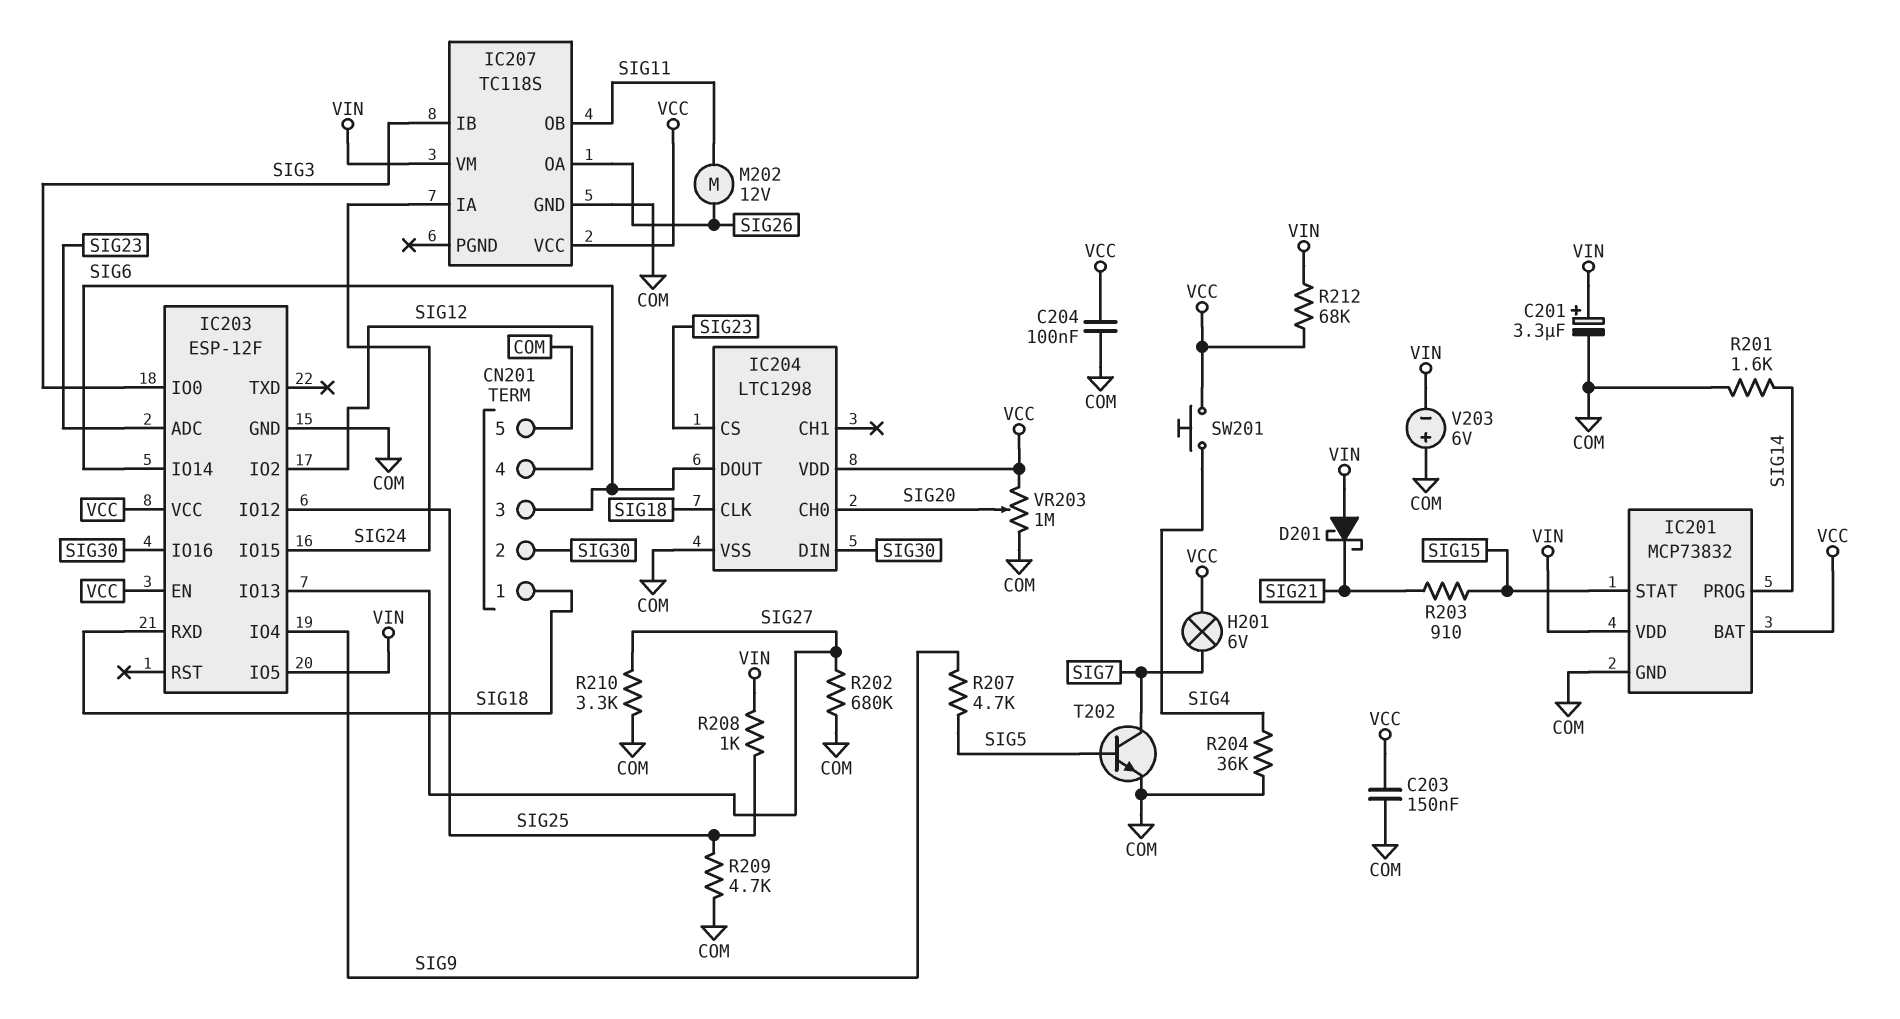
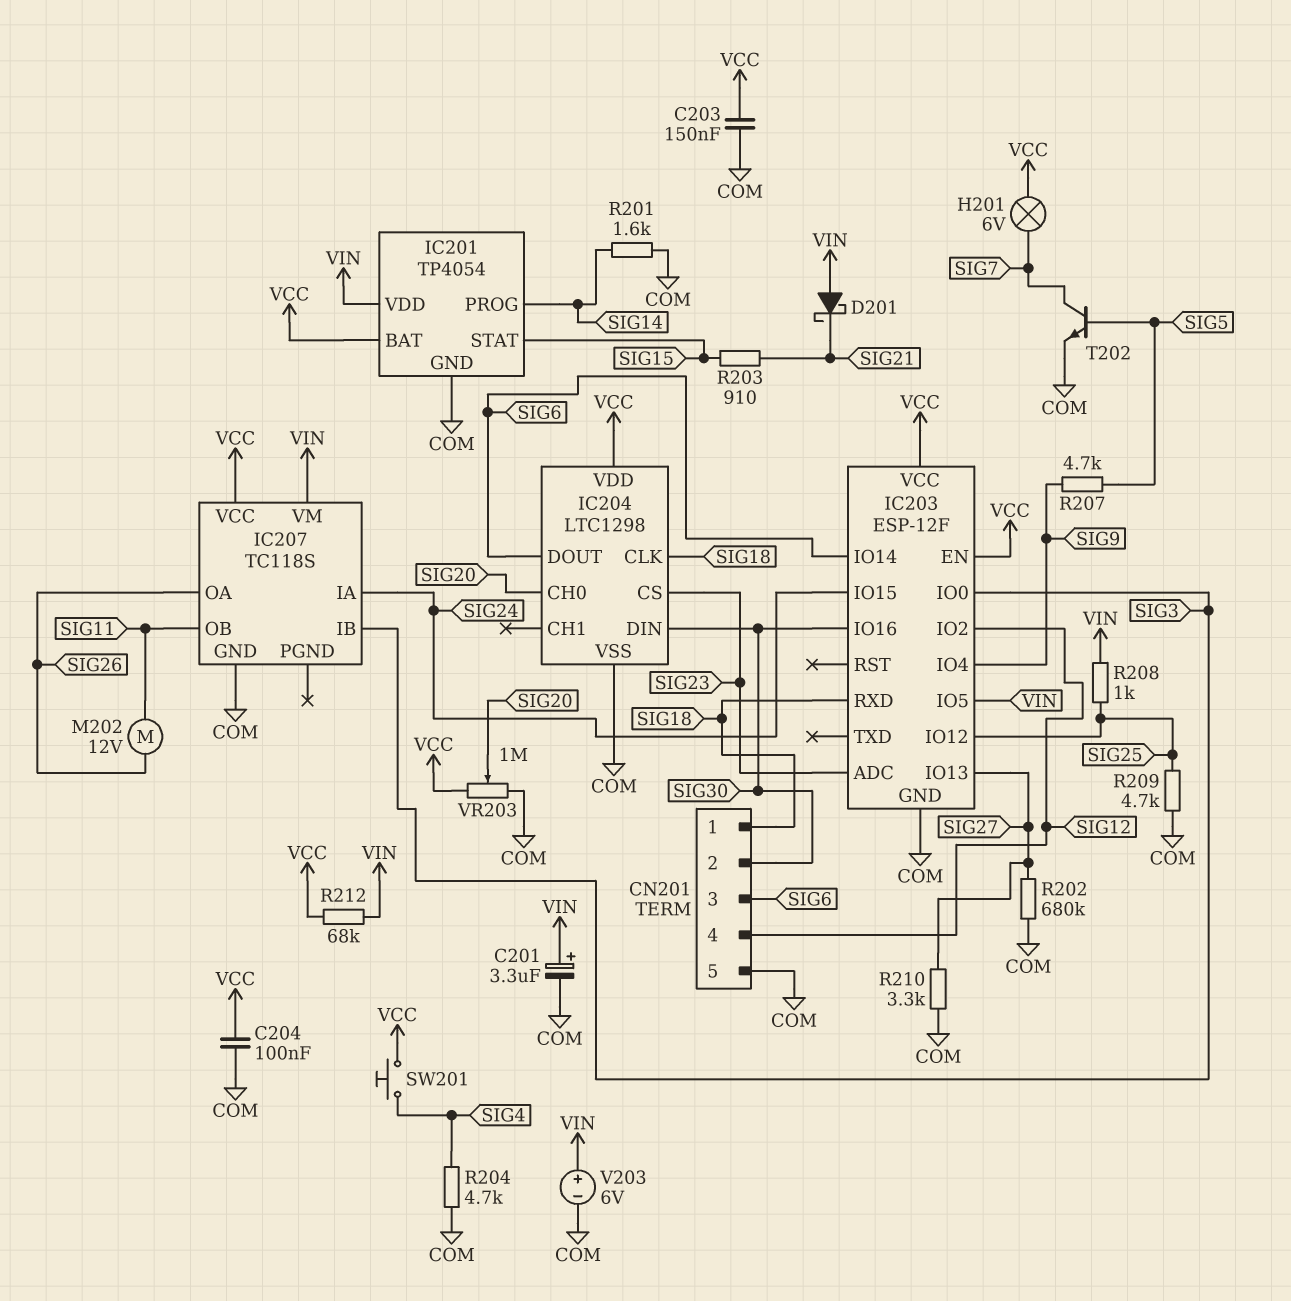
IC201: MCP73832 -> TP4054
R204: 36k (COM, SIG4) -> 4.7k (COM, SIG4)
V203: 6V (plus COM, minus VIN) -> 6V (plus VIN, minus COM)

